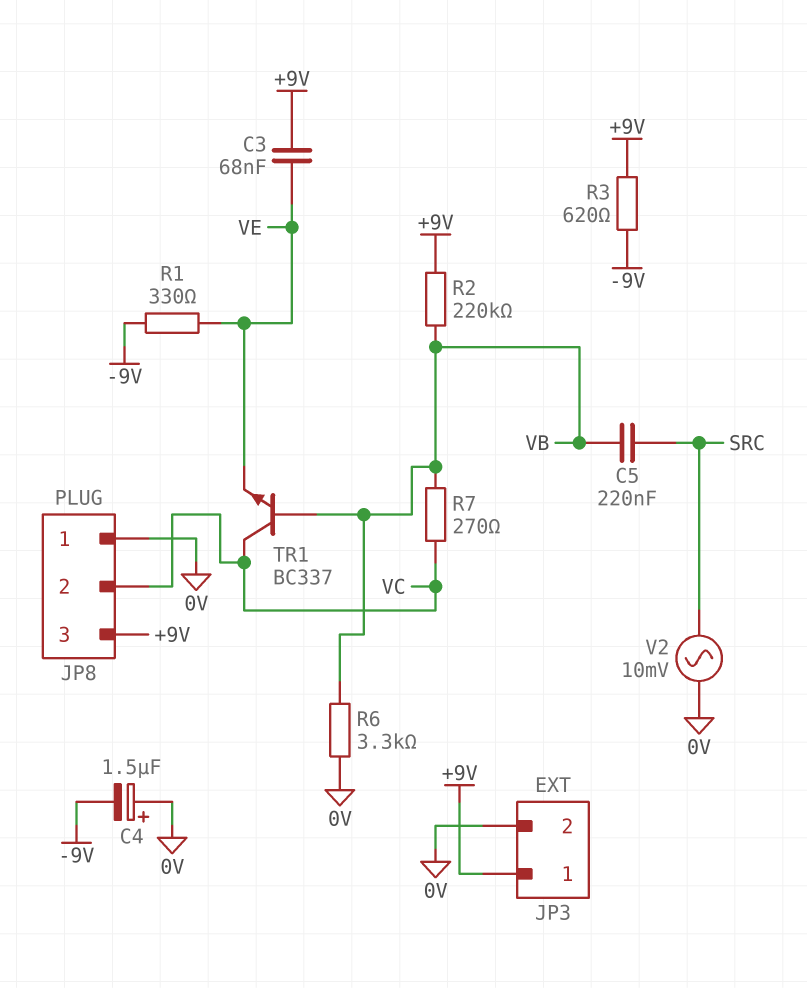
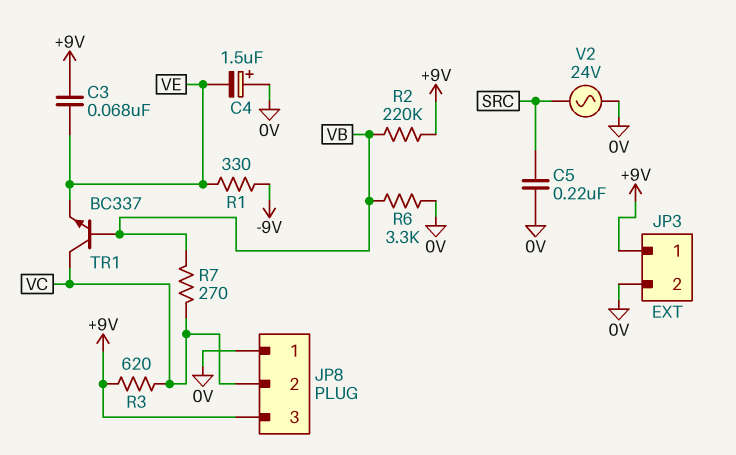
C4: 1.5uF (plus 0V, minus -9V) -> 1.5uF (plus 0V, minus VE)
C5: 220nF (SRC, VB) -> 220nF (0V, SRC)
R3: 620 (+9V, -9V) -> 620 (+9V, VC)
V2: AC 10mV (0V, SRC) -> AC 24V (0V, SRC)

